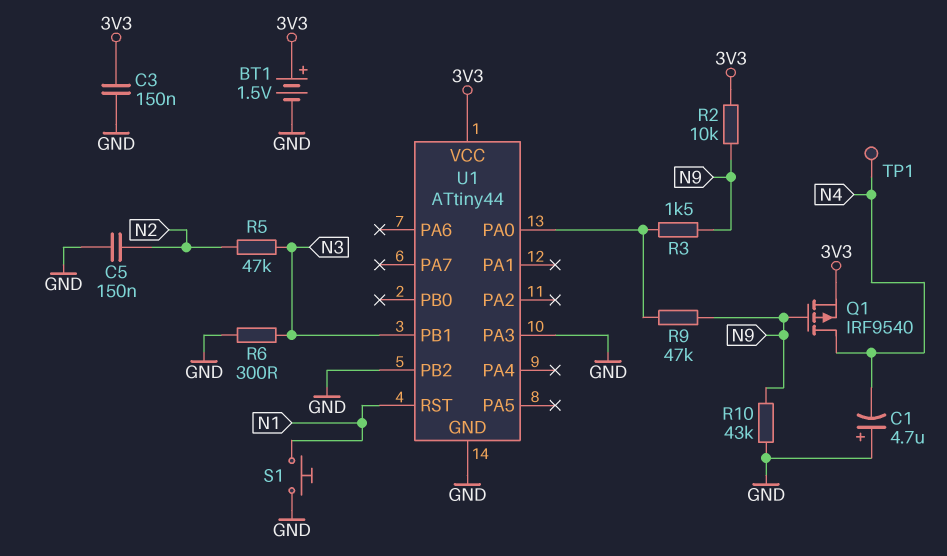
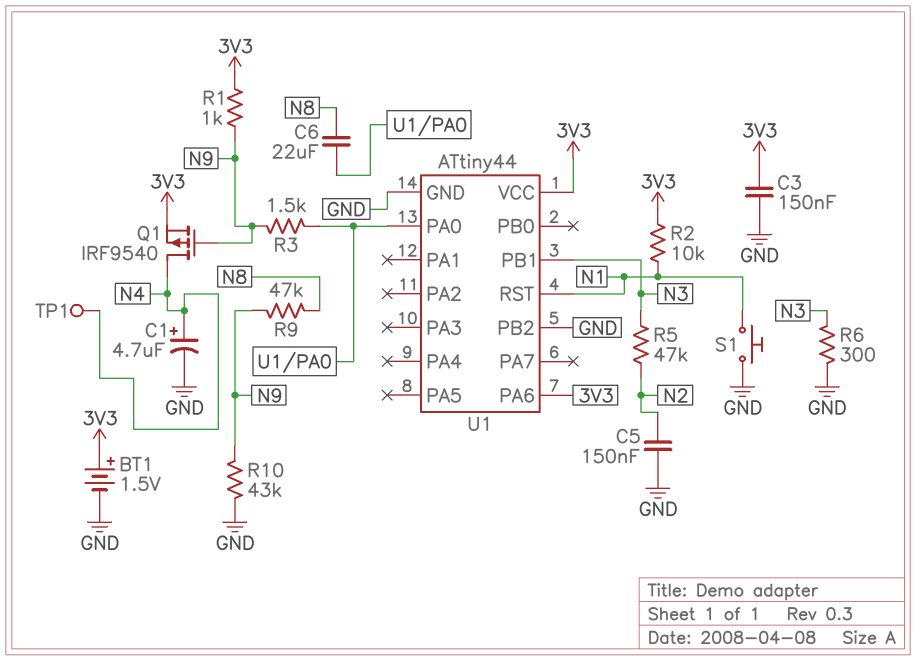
C1: 4.7uF (plus GND, minus N4) -> 4.7uF (plus N4, minus GND)
C6: none -> 22uF (N8, U1/PA0)
R1: none -> 1k (3V3, N9)
R2: 10k (3V3, N9) -> 10k (3V3, N1)
R9: 47k (N9, U1/PA0) -> 47k (N8, N9)
U1 pin PA3: GND -> none
U1 pin PA6: none -> 3V3

